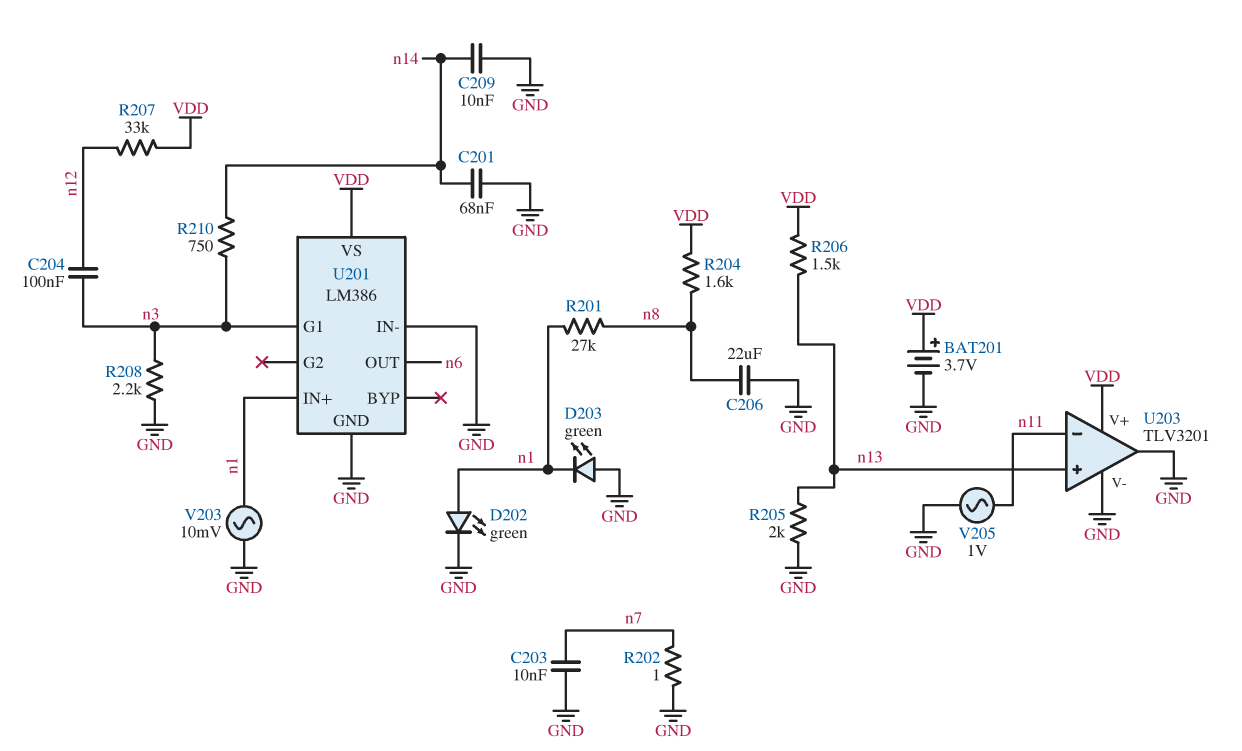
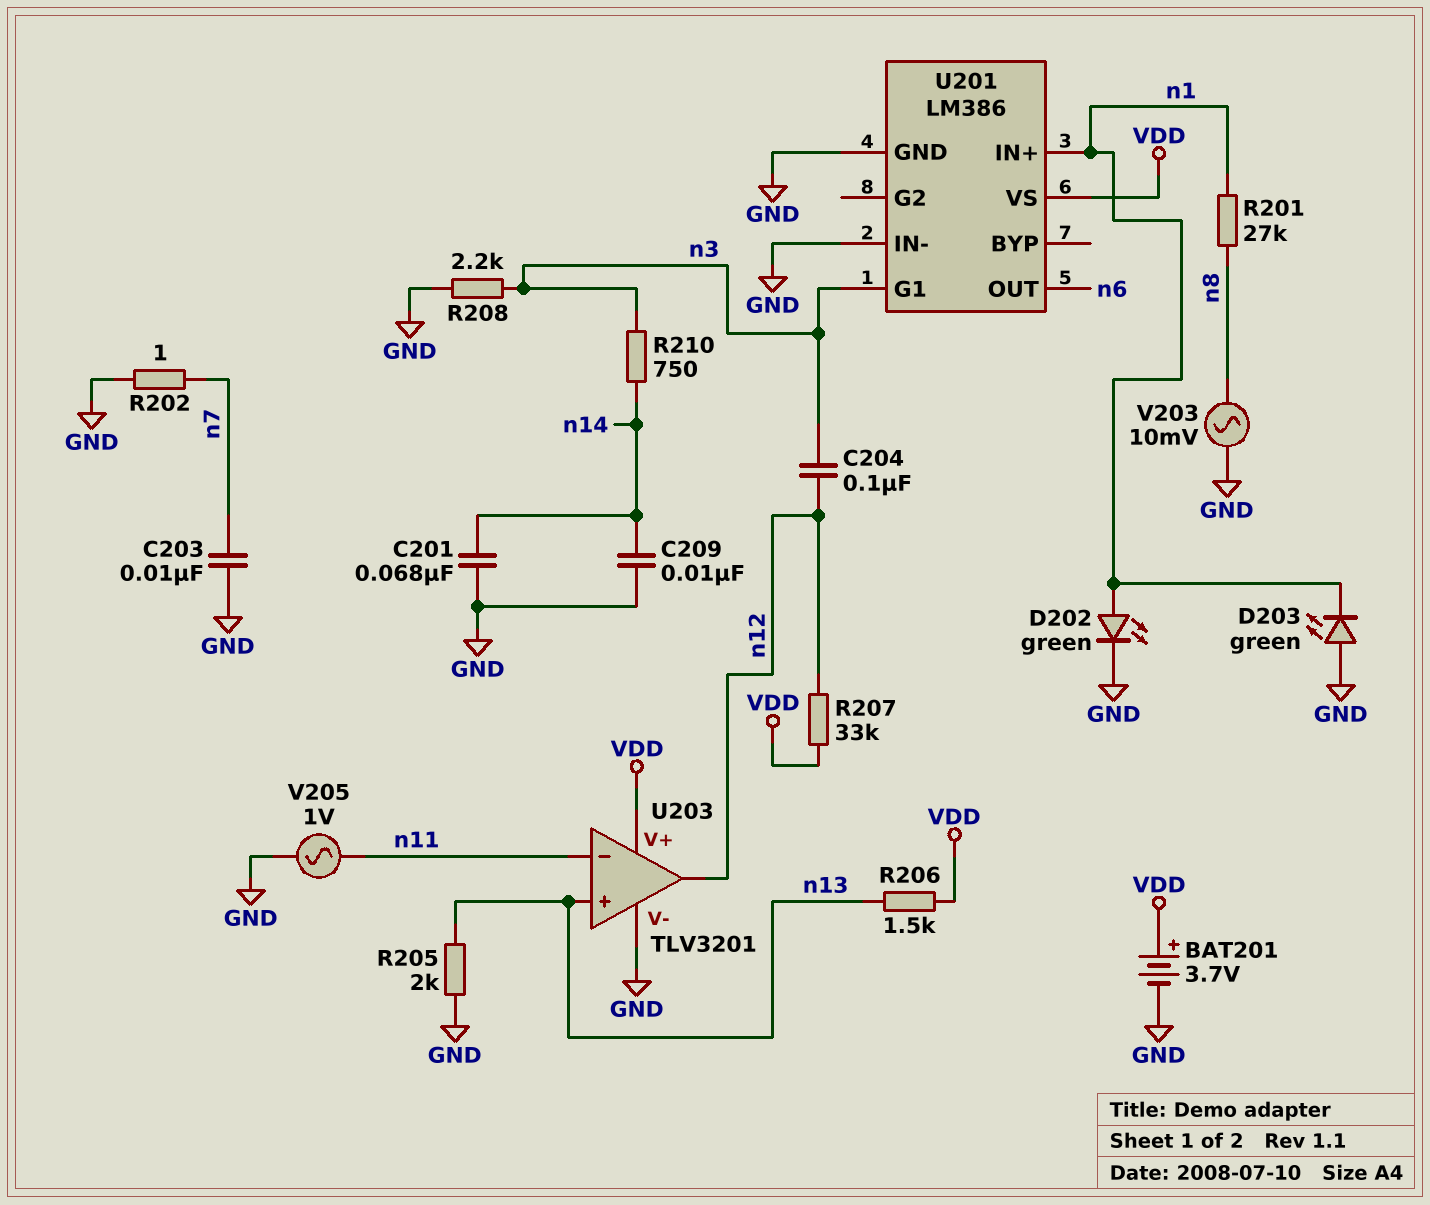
C206: 22uF (GND, n8) -> none
R204: 1.6k (VDD, n8) -> none
U203 pin out: GND -> n12
V203: AC 10mV (GND, n1) -> AC 10mV (GND, n8)

